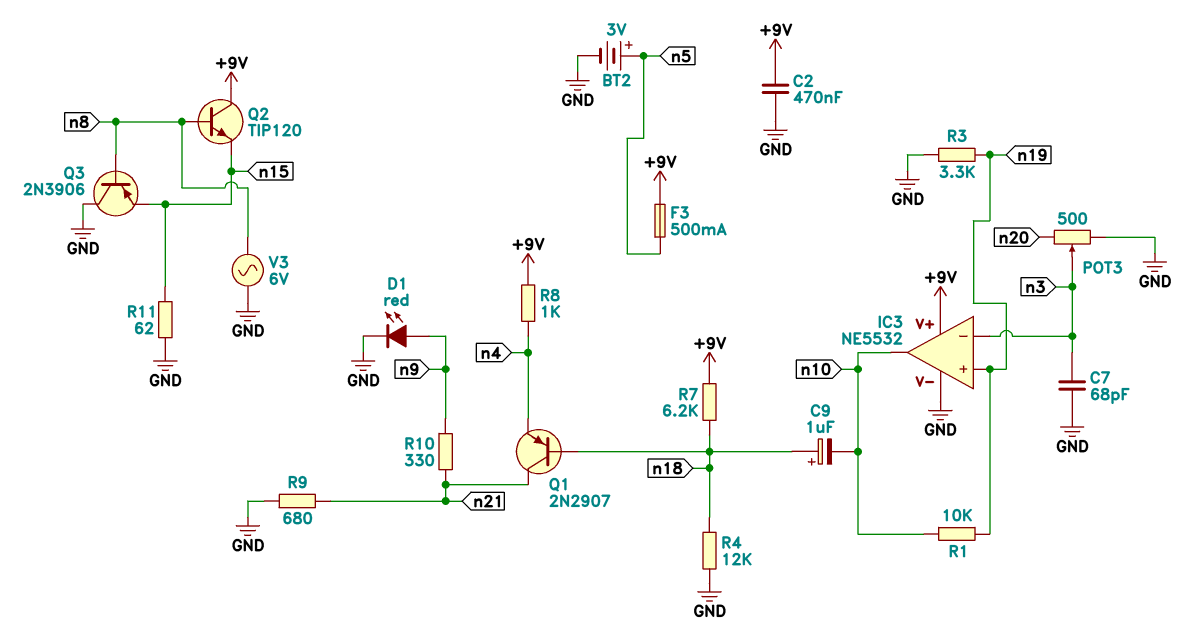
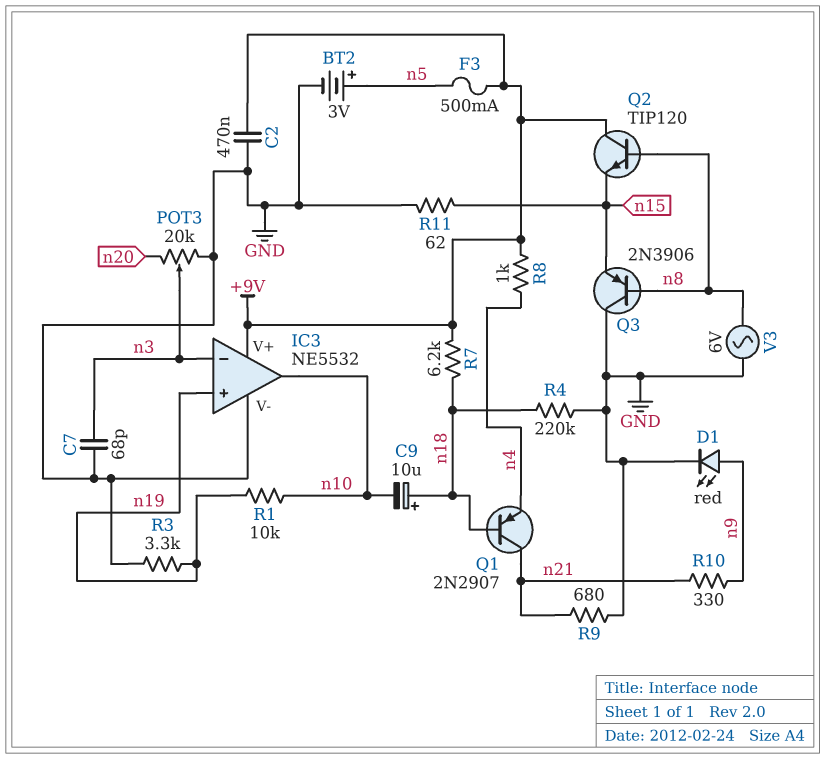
C9: 1uF (plus n18, minus n10) -> 10uF (plus n18, minus n10)
POT3: 500 (GND, n20, wiper n3) -> 20k (GND, n20, wiper n3)
R4: 12k (GND, n18) -> 220k (GND, n18)

